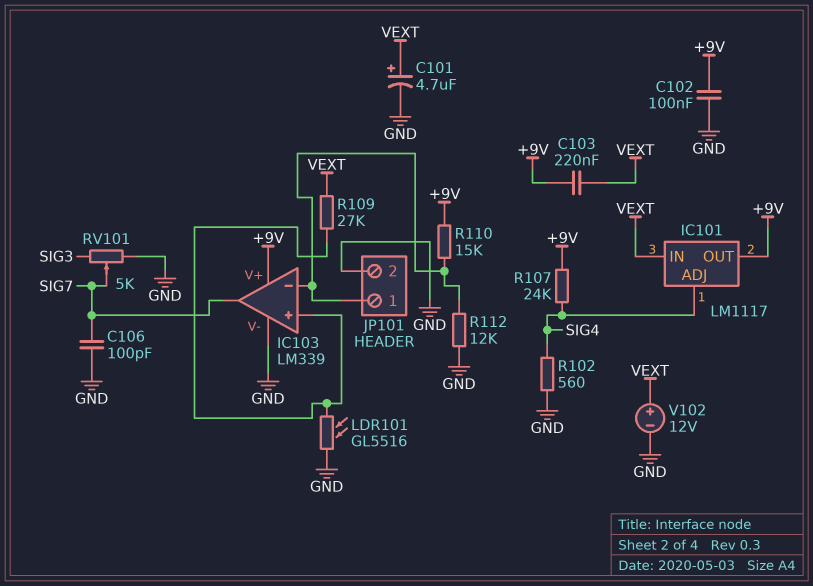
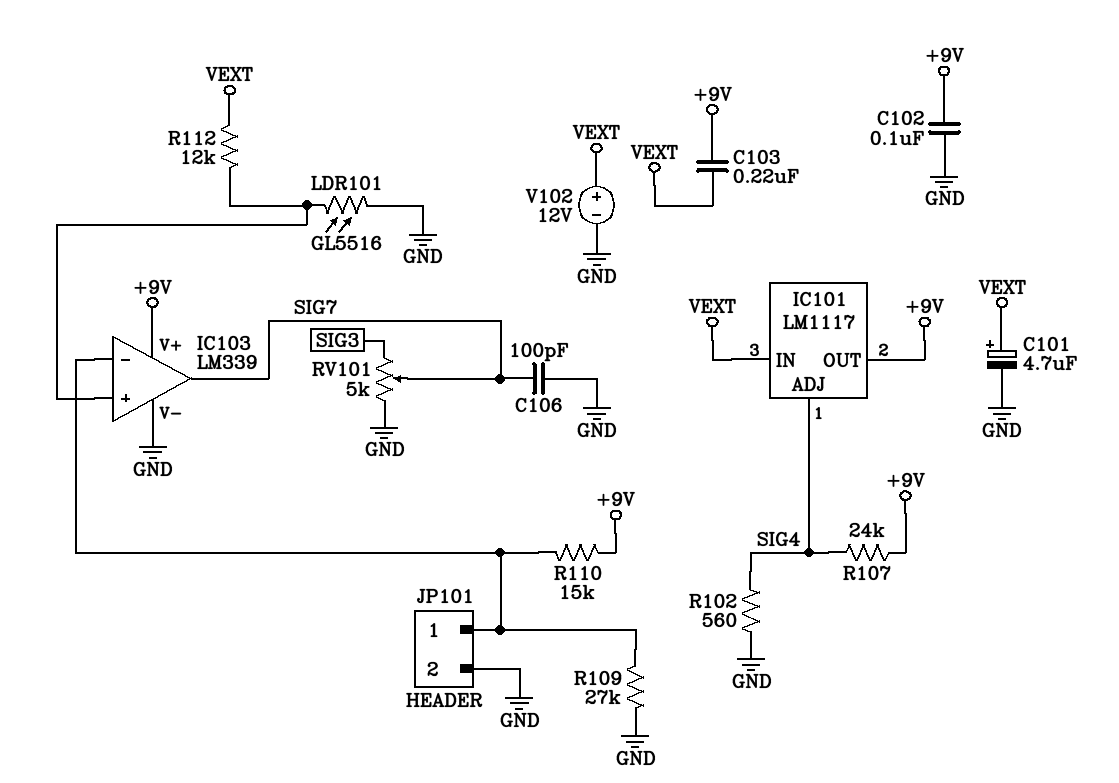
R109: 27k (IC103/in+, VEXT) -> 27k (GND, IC103/in-)
R112: 12k (GND, IC103/in-) -> 12k (IC103/in+, VEXT)

